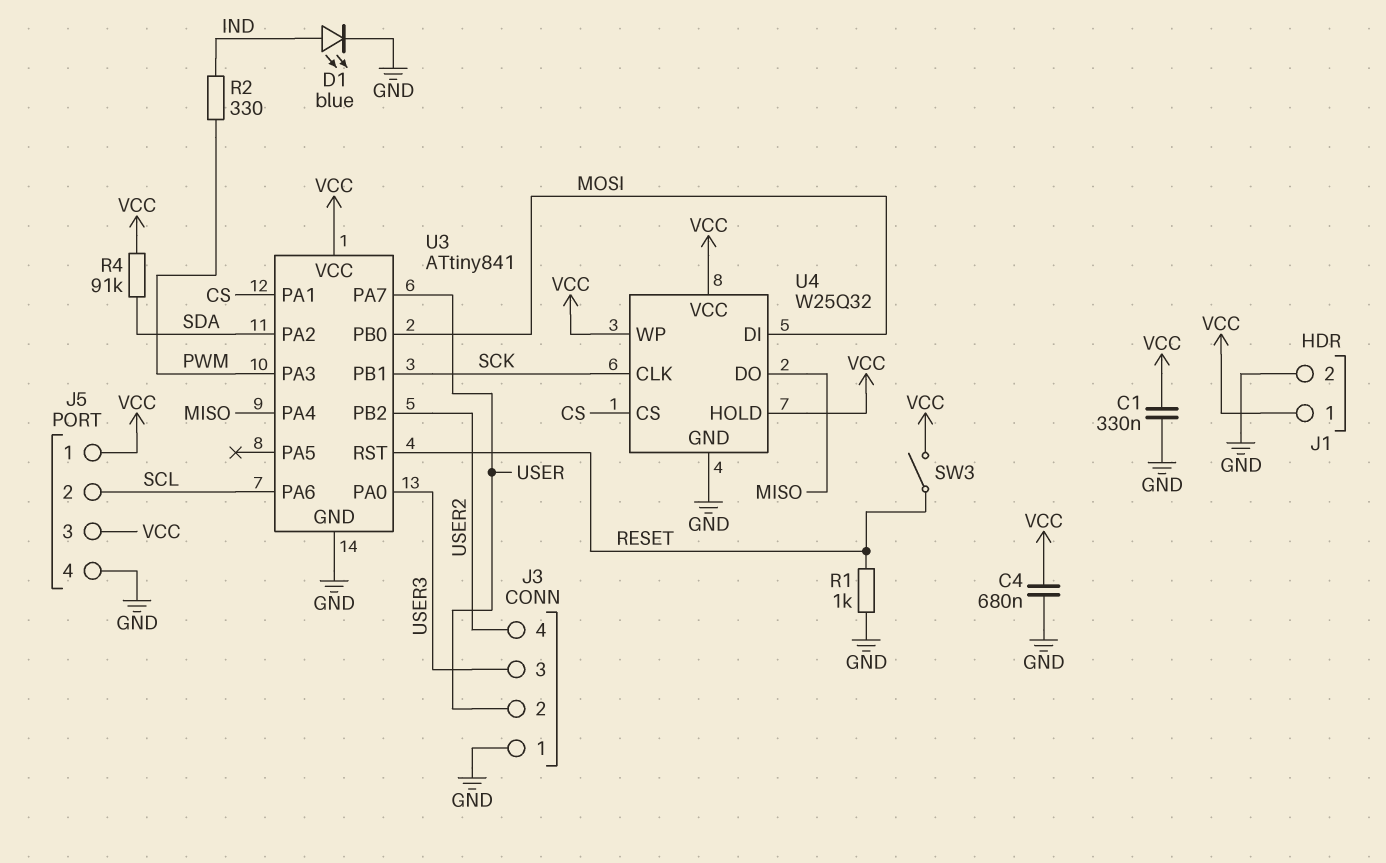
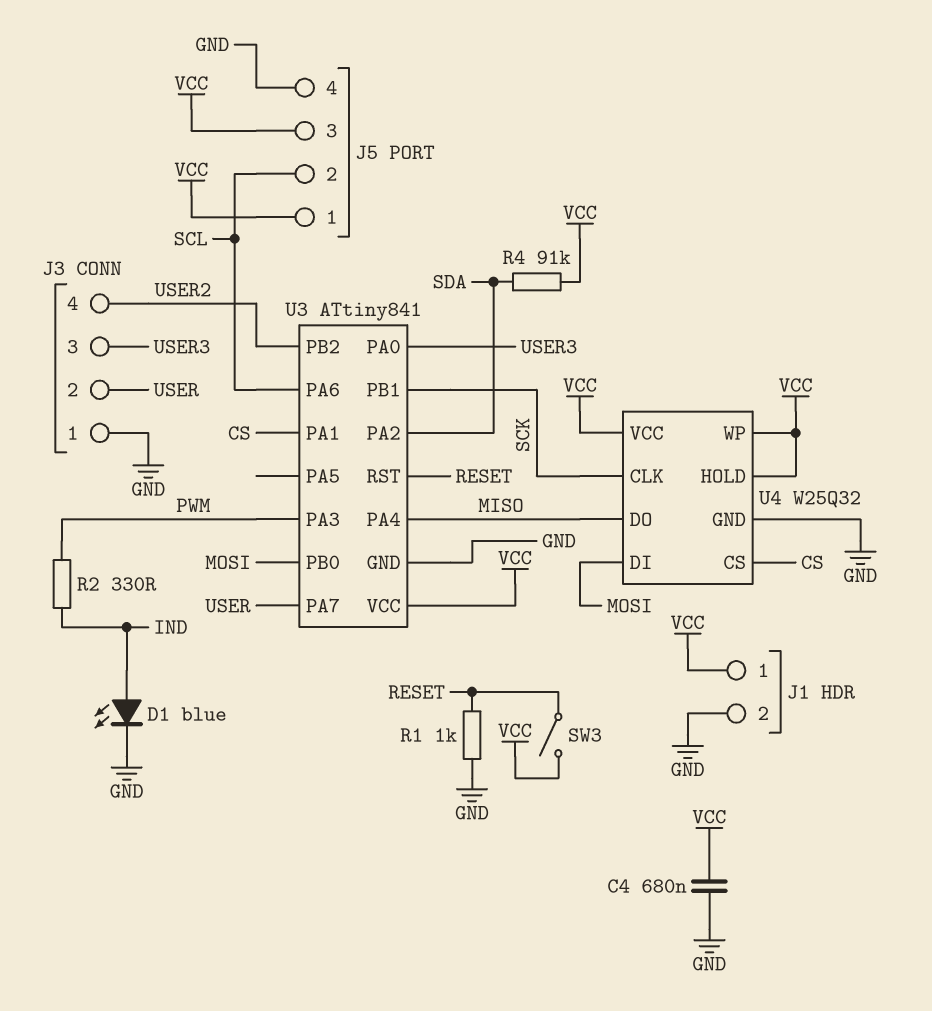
C1: 330nF (GND, VCC) -> none

